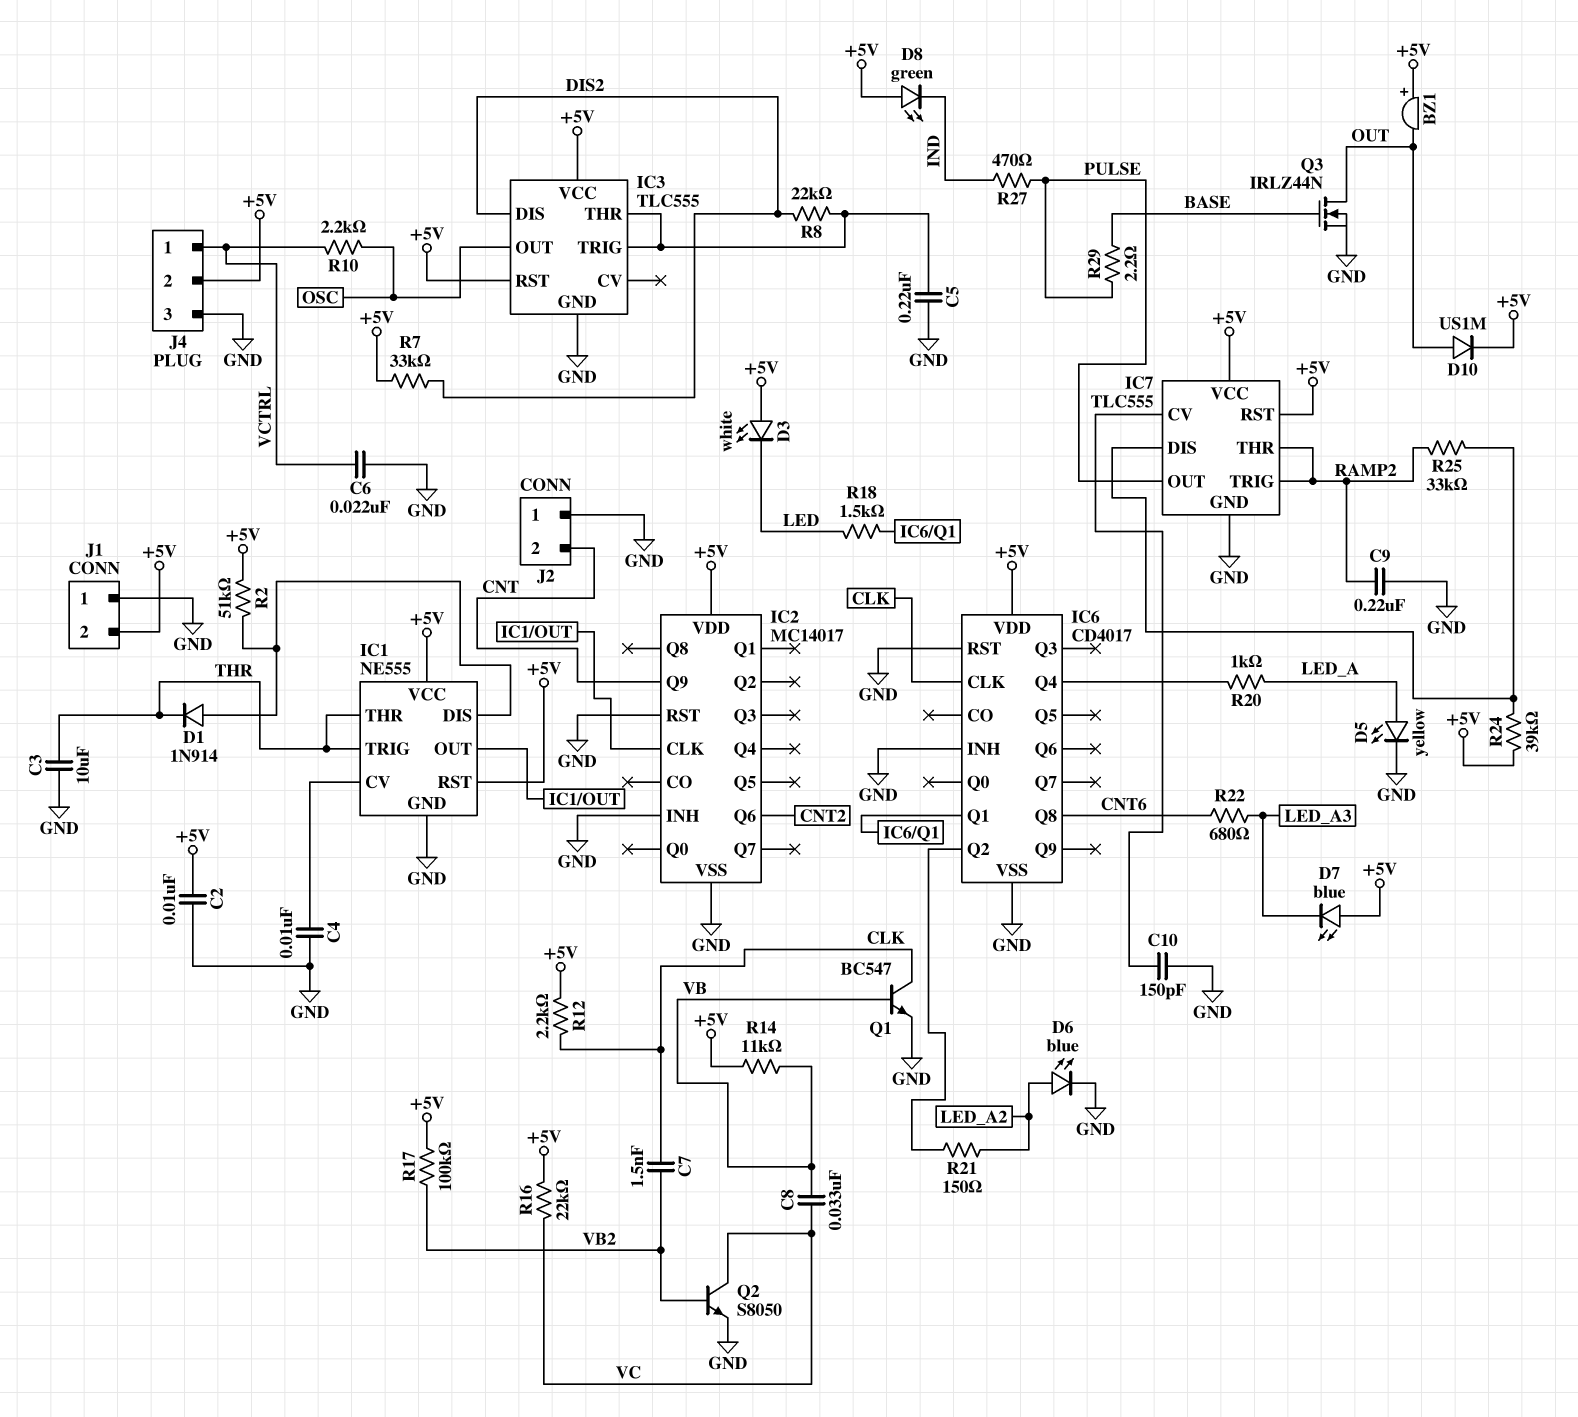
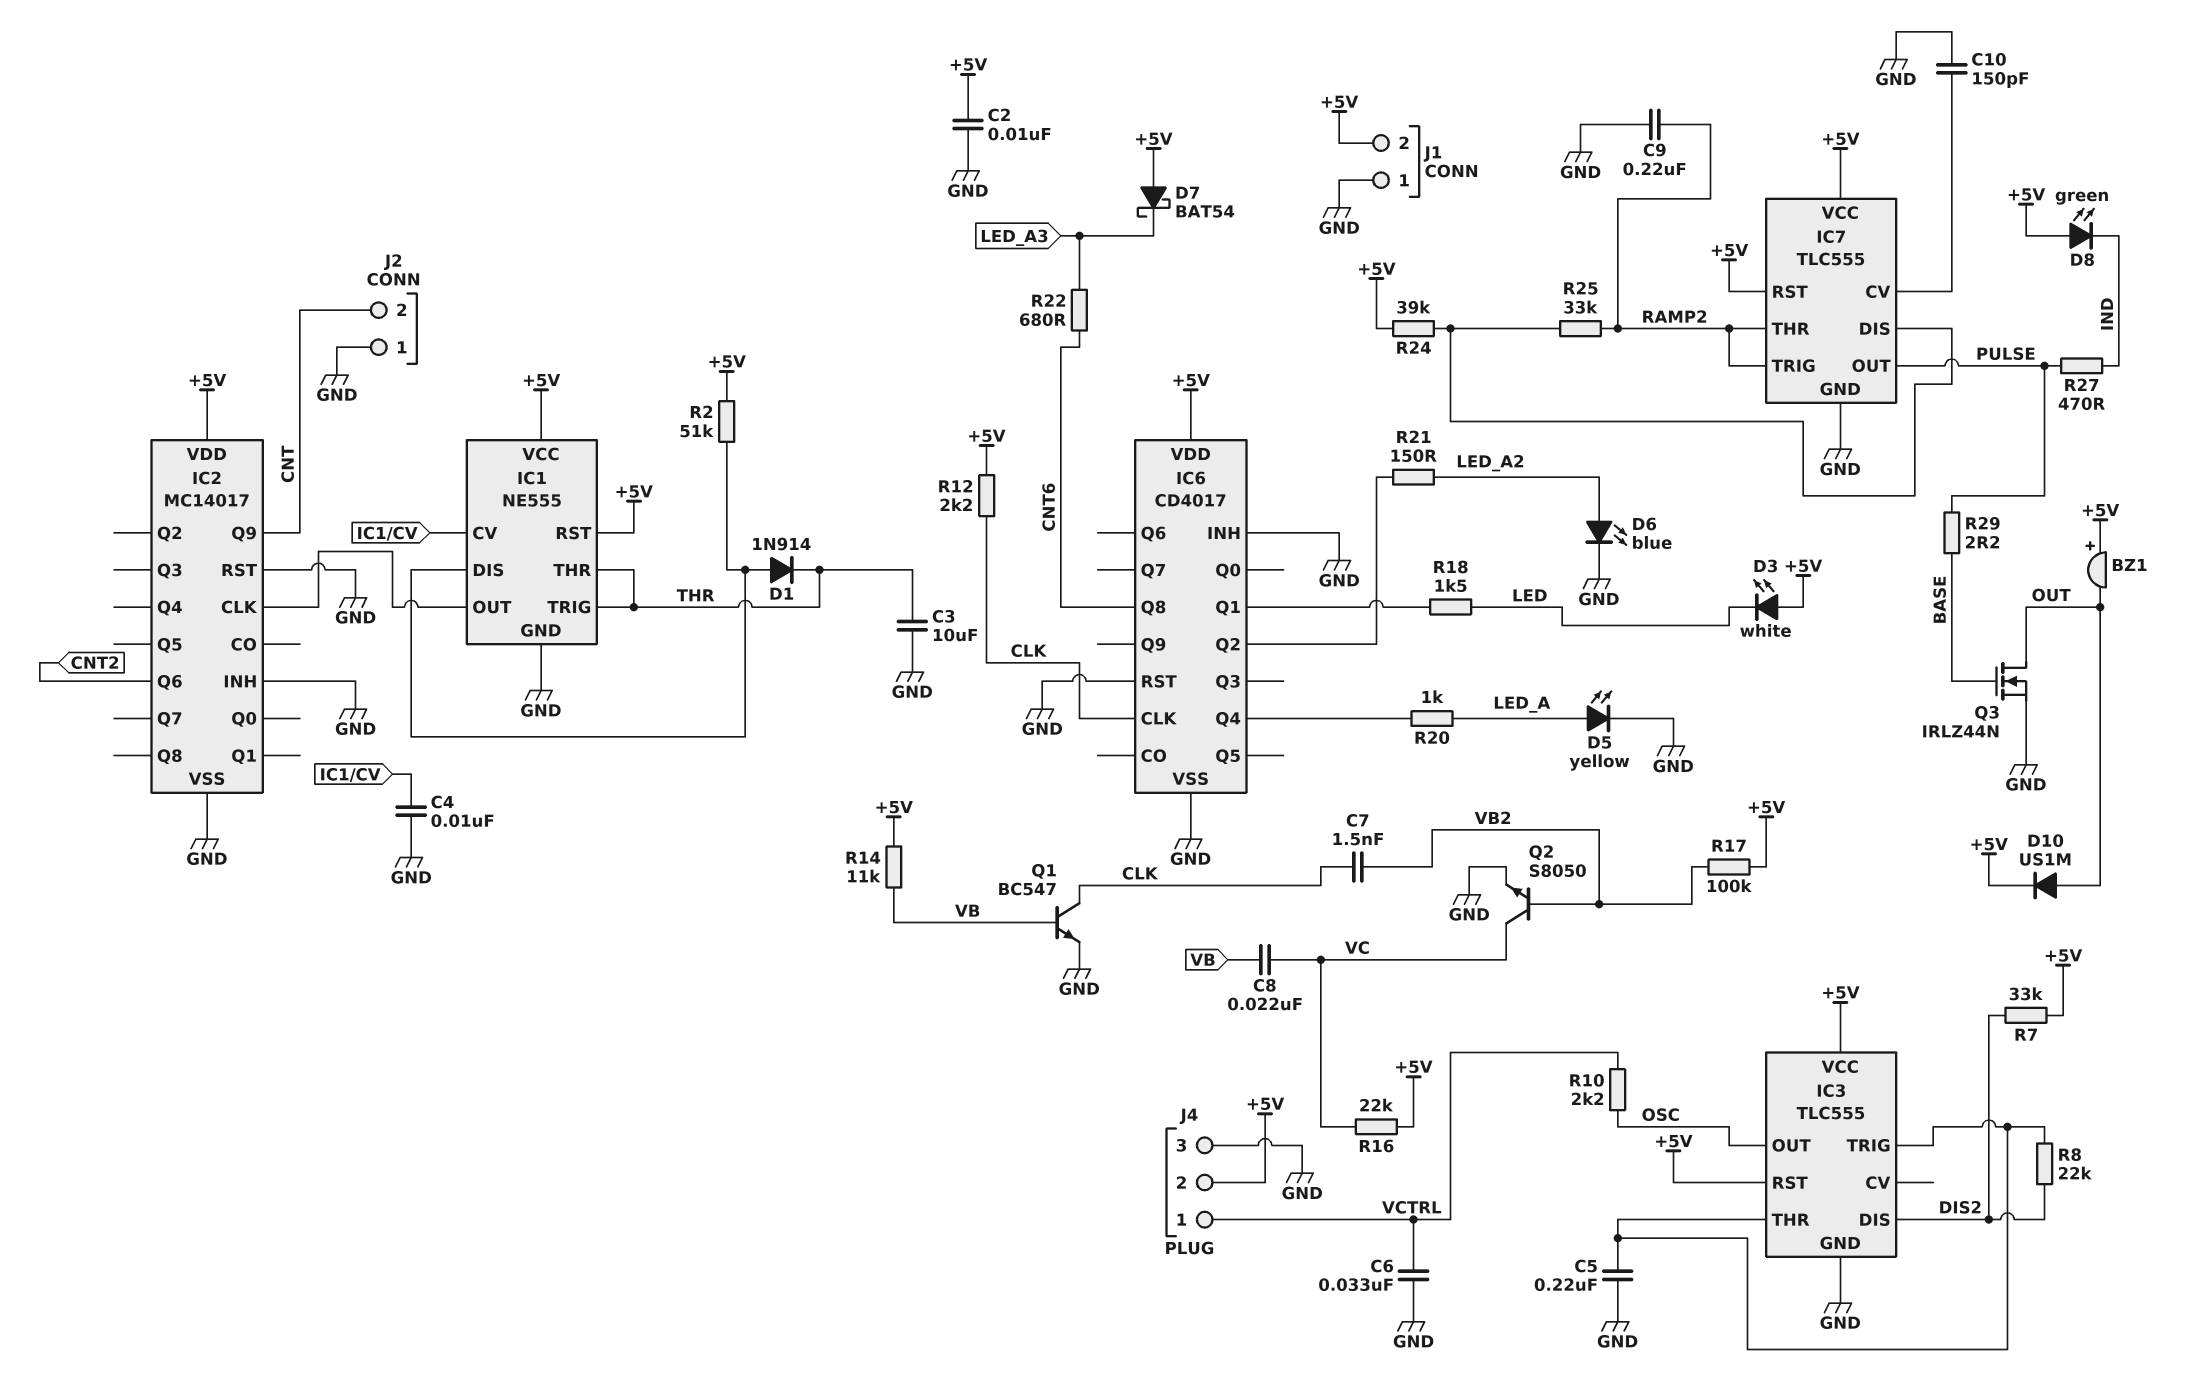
C6: 22nF (GND, VCTRL) -> 33nF (GND, VCTRL)
C8: 33nF (VB, VC) -> 22nF (VB, VC)
D7: LED blue (A +5V, K LED_A3) -> schottky BAT54 (A +5V, K LED_A3)

